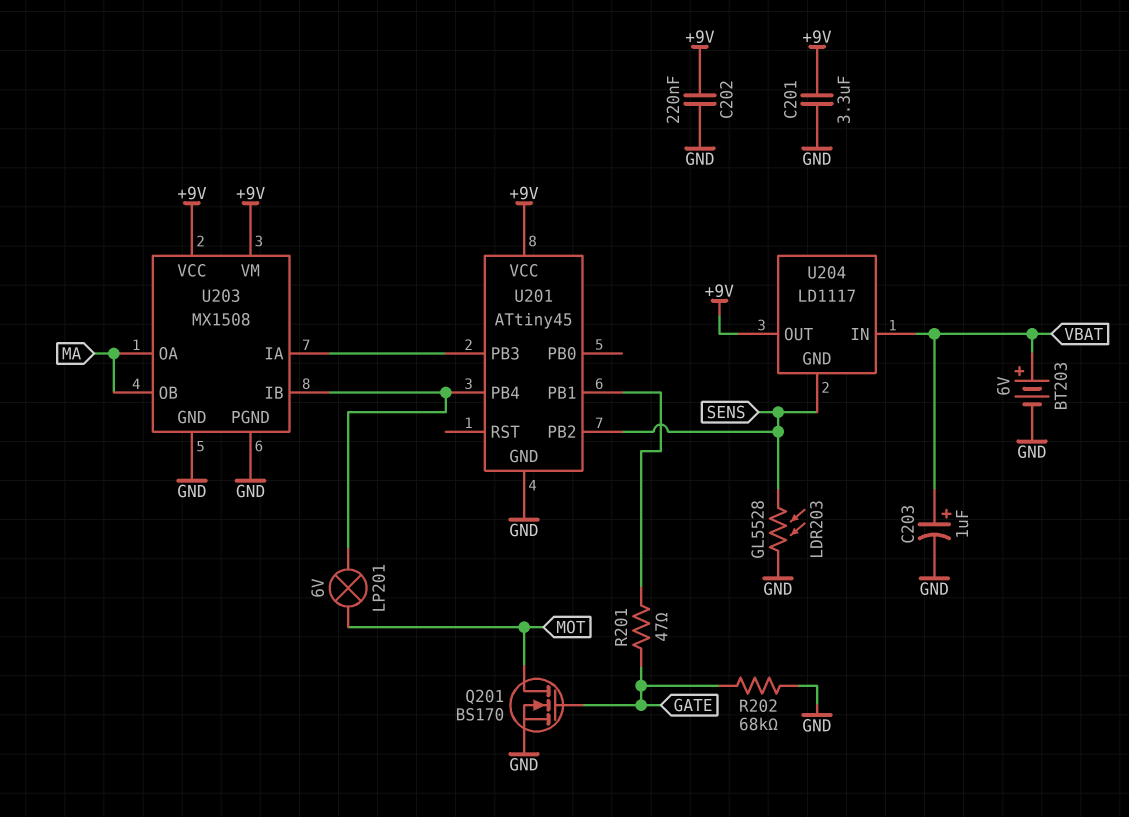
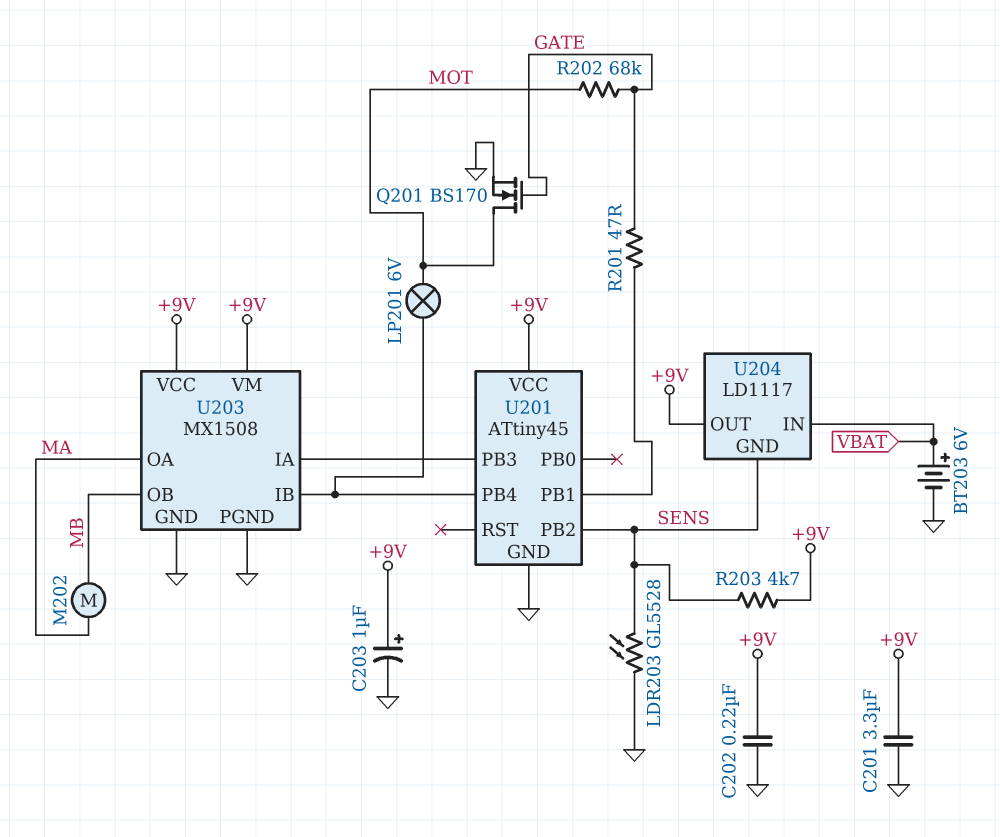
C203: 1uF (plus VBAT, minus GND) -> 1uF (plus +9V, minus GND)
M202: none -> motor (MA, MB)
R202: 68k (GATE, GND) -> 68k (GATE, MOT)
R203: none -> 4.7k (+9V, SENS)
U203 pin OB: MA -> MB

